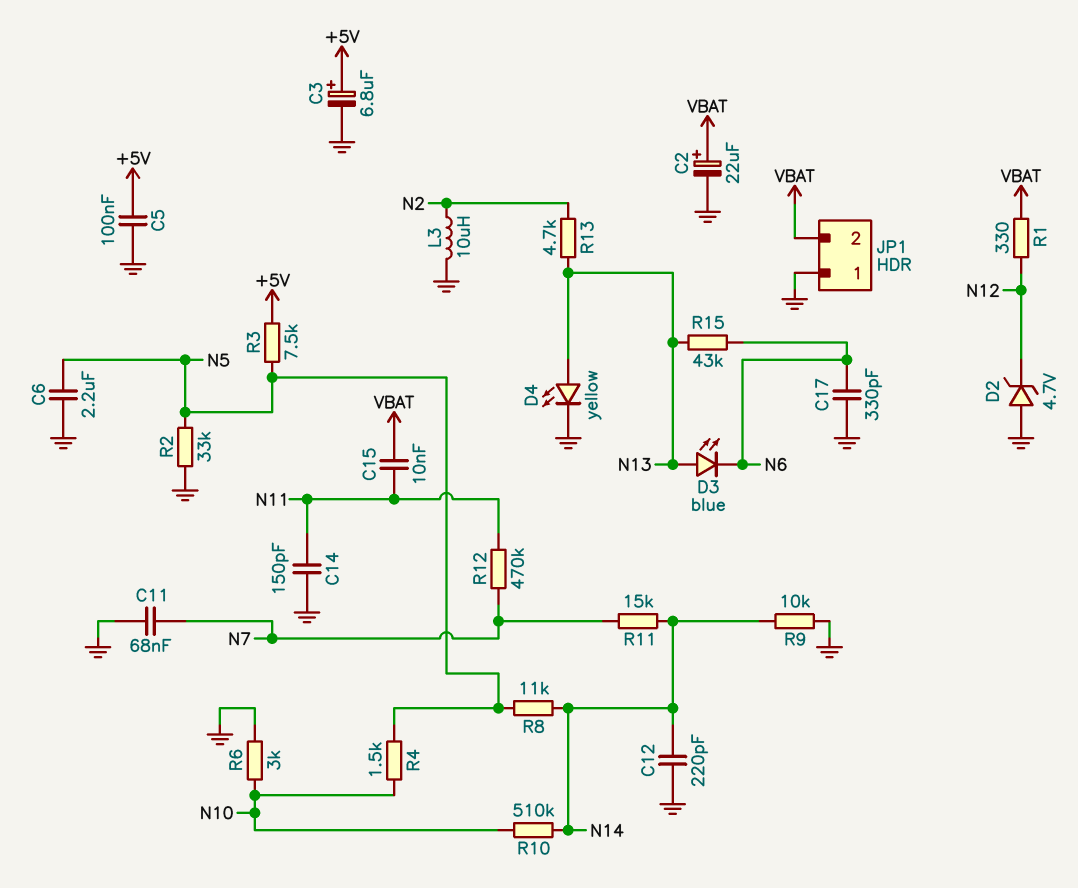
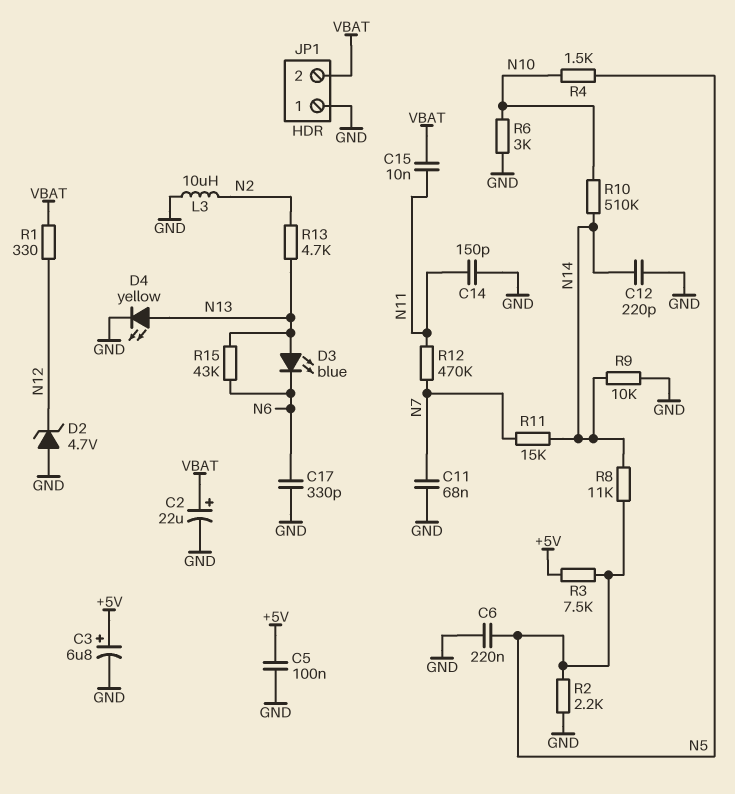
C6: 2.2uF (GND, N5) -> 220nF (GND, N5)
R2: 33k (GND, N5) -> 2.2k (GND, N5)

